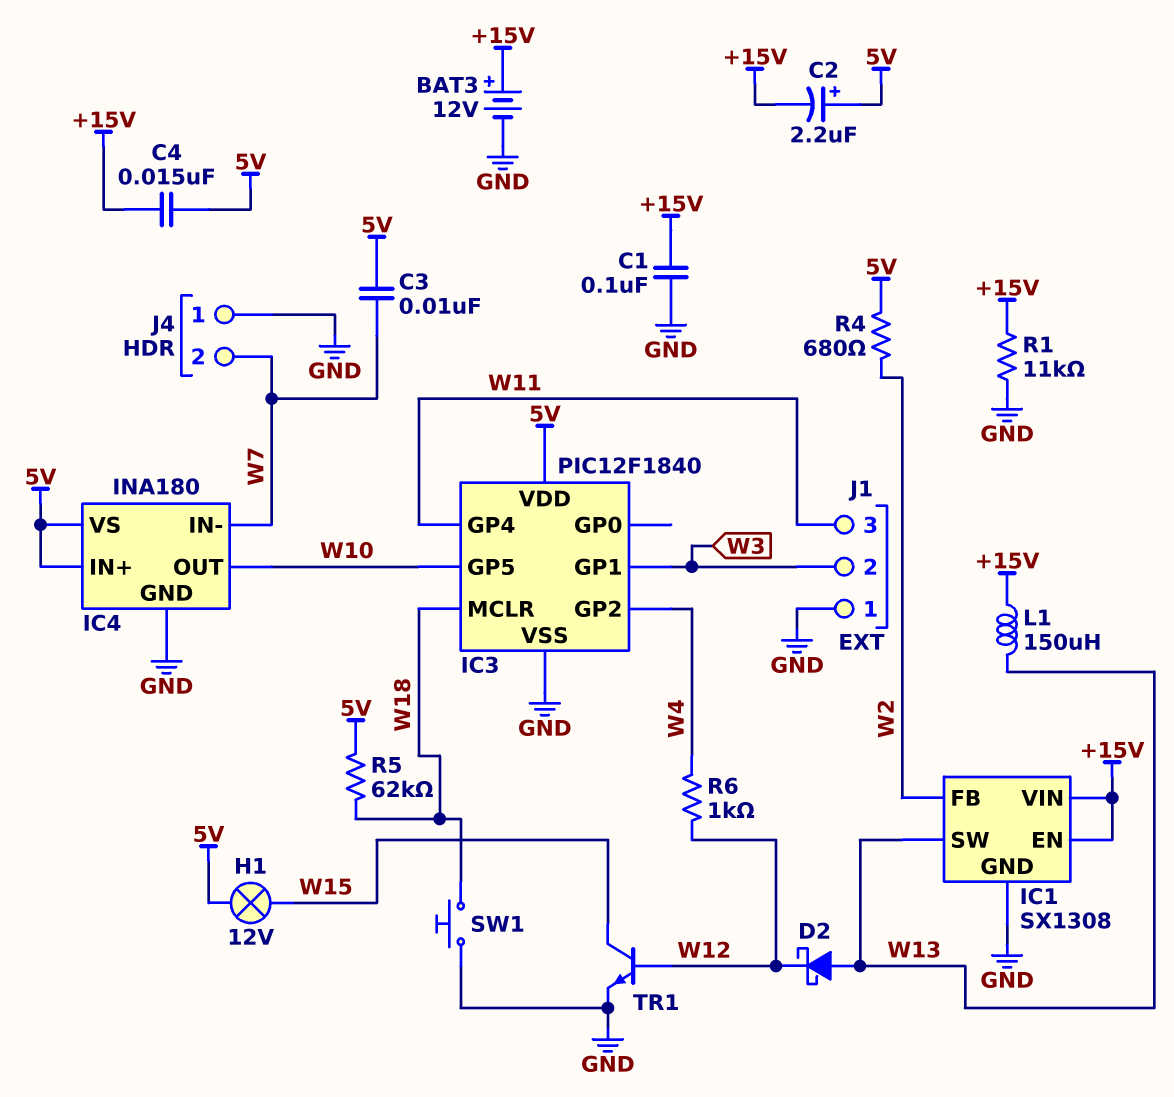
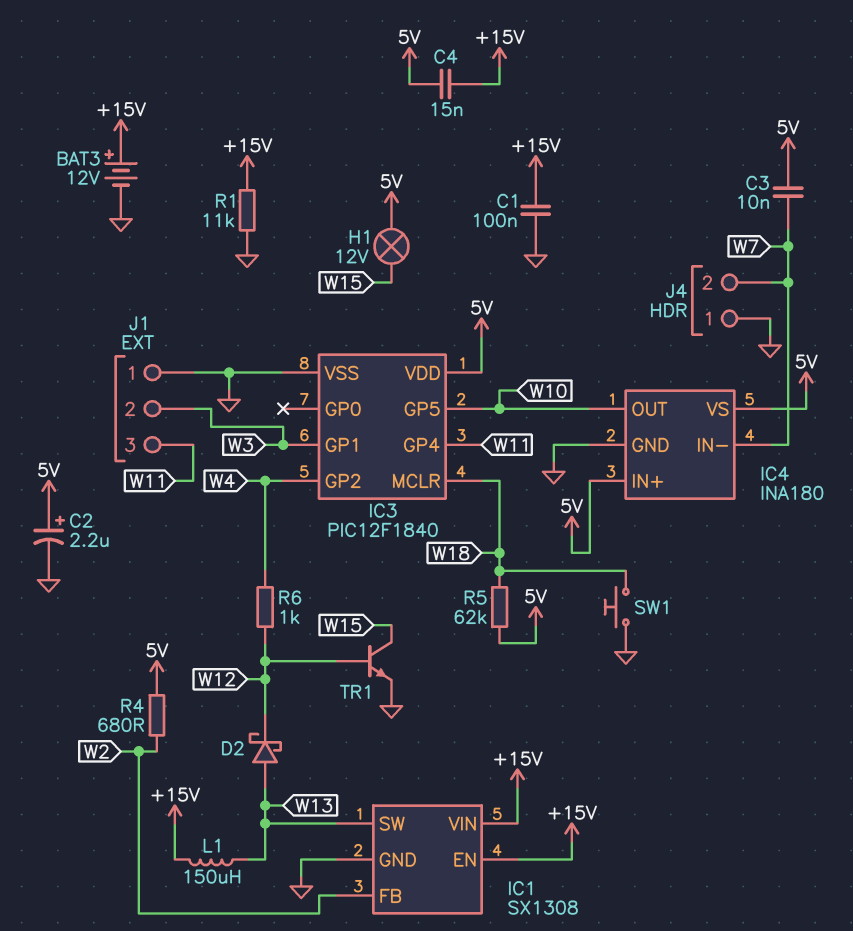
C2: 2.2uF (plus 5V, minus +15V) -> 2.2uF (plus 5V, minus GND)

